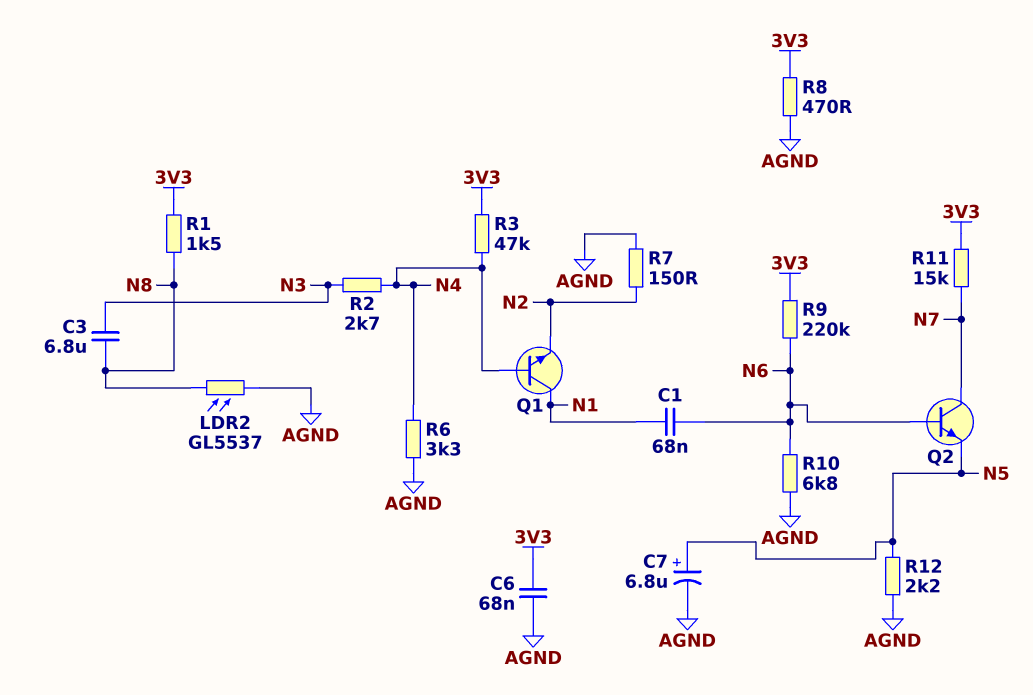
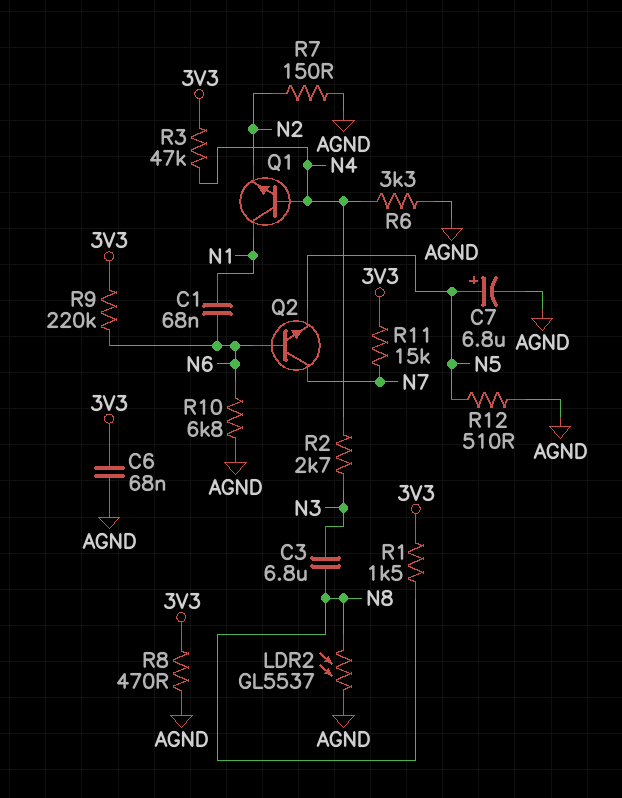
R12: 2.2k (AGND, N5) -> 510 (AGND, N5)

